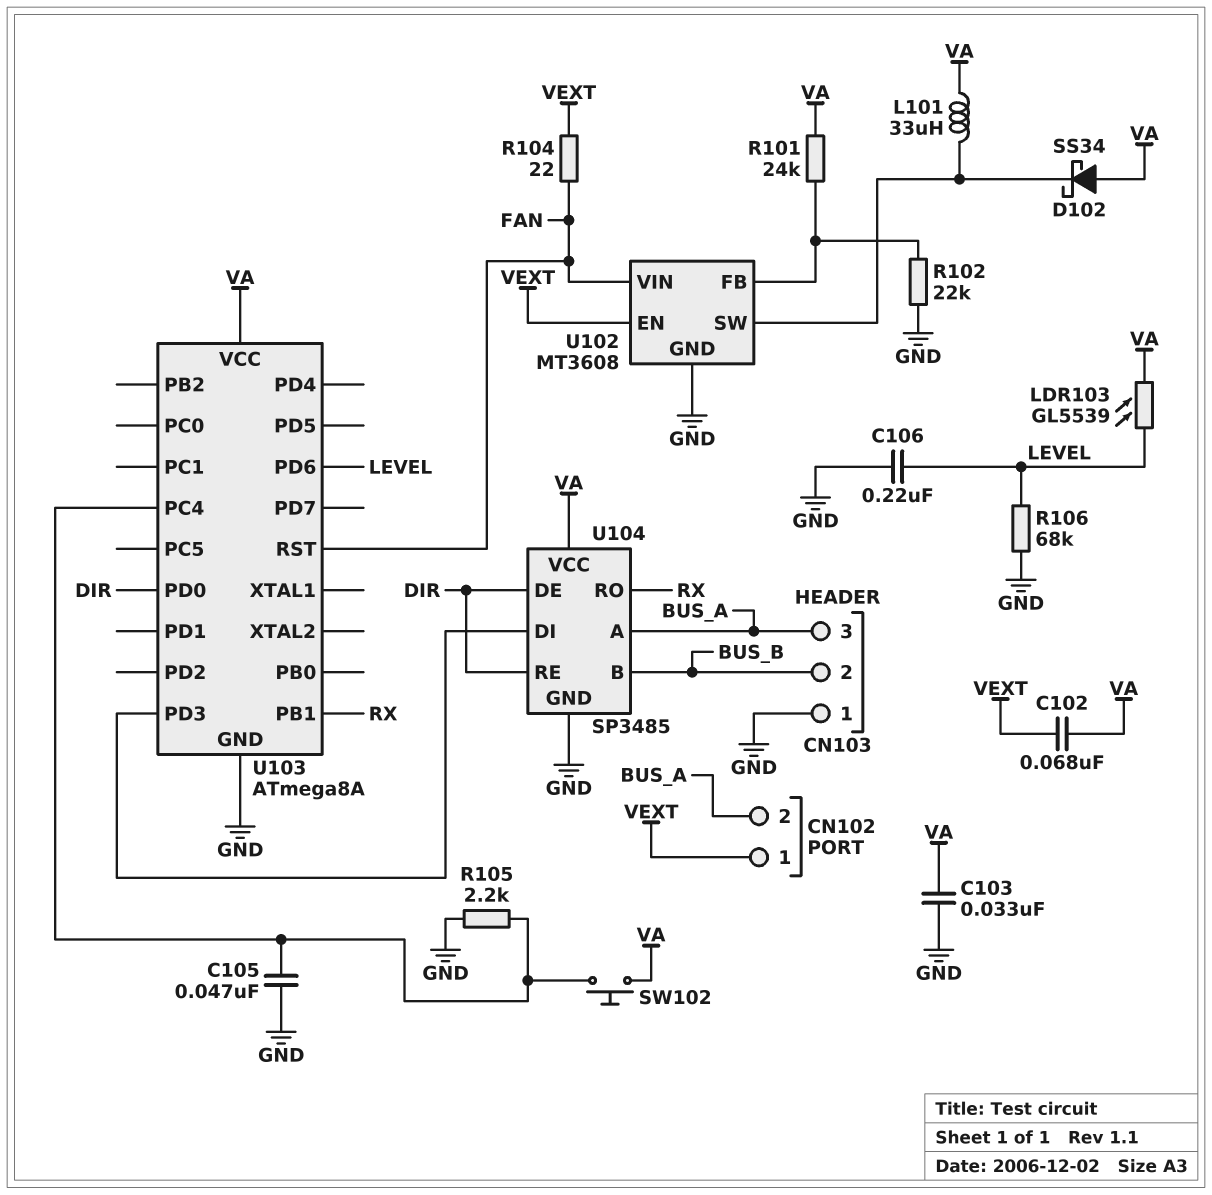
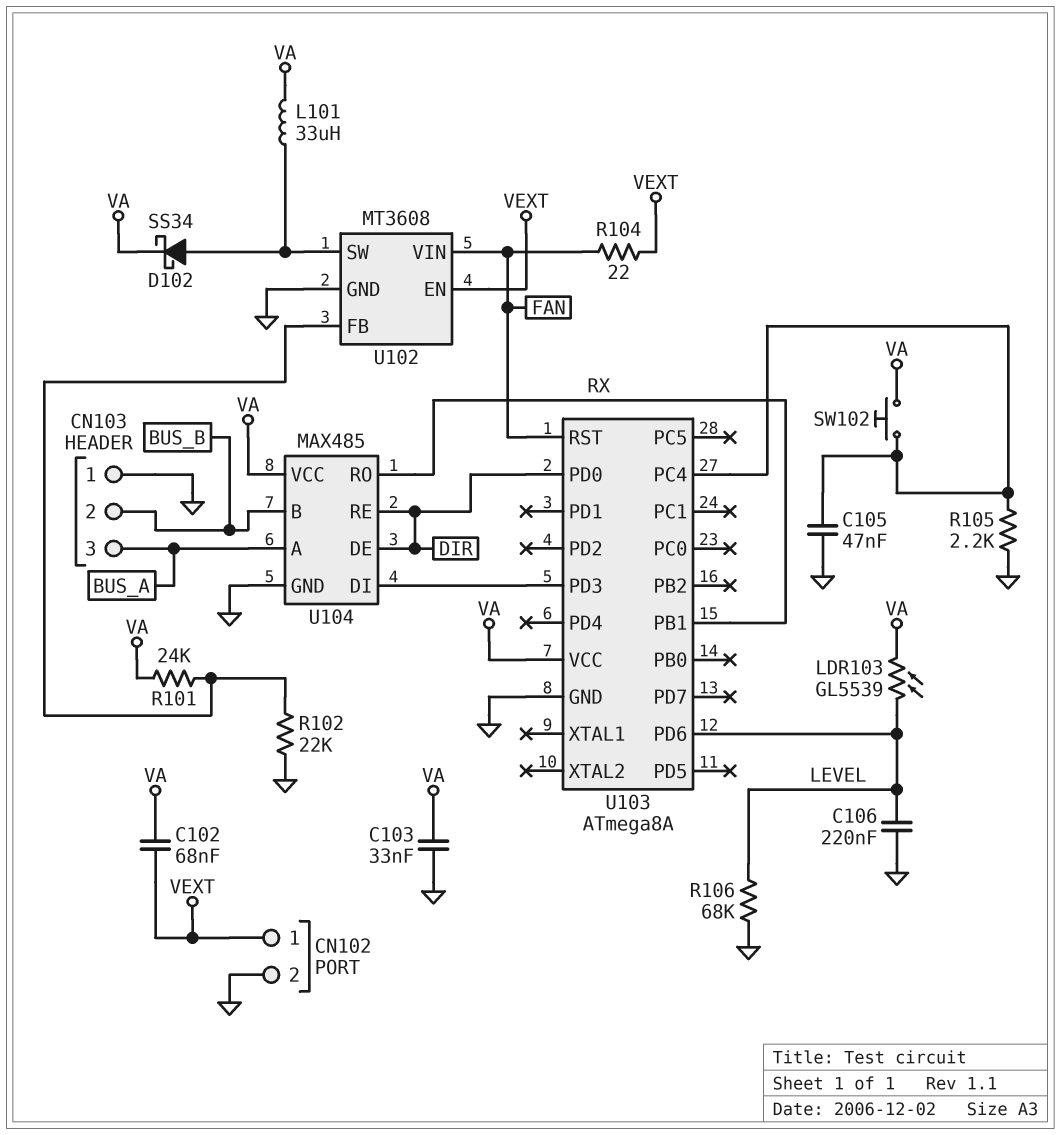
CN102 pin 2: BUS_A -> GND
D102: schottky SS34 (A VA, K U102/SW) -> schottky SS34 (A U102/SW, K VA)
U104: SP3485 -> MAX485

